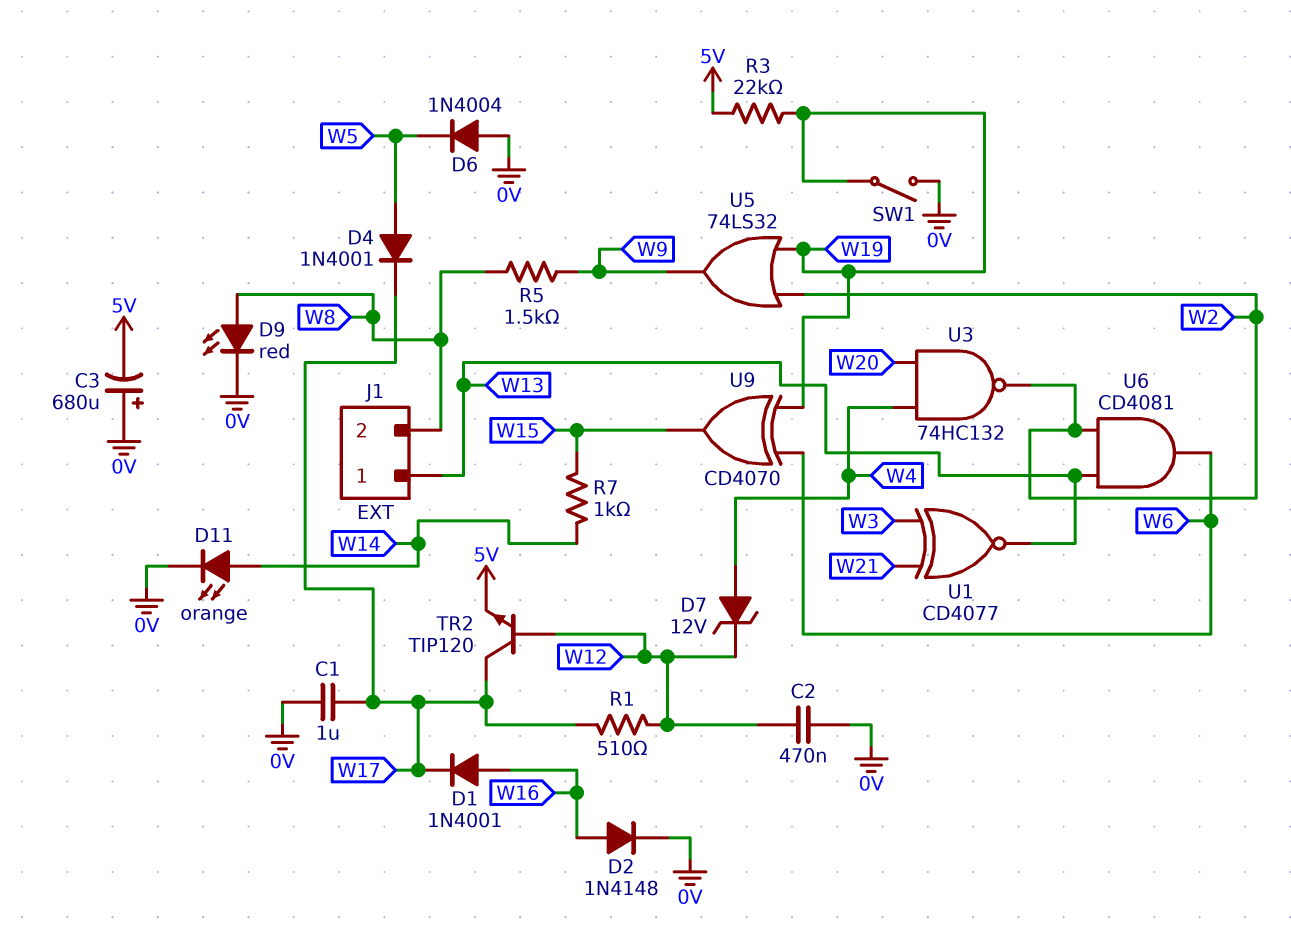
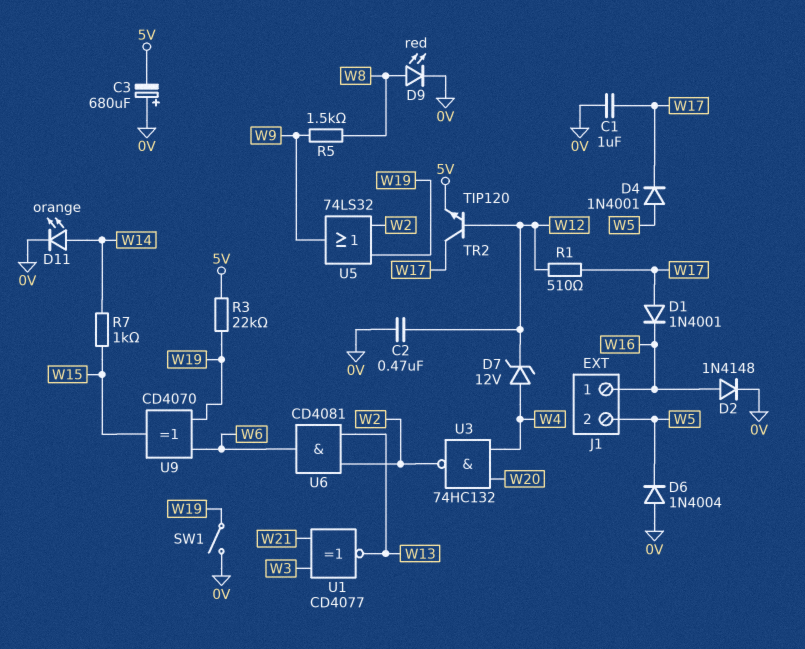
D1: diode 1N4001 (A W16, K W17) -> diode 1N4001 (A W17, K W16)
J1 pin 1: W13 -> W16
J1 pin 2: W8 -> W5

